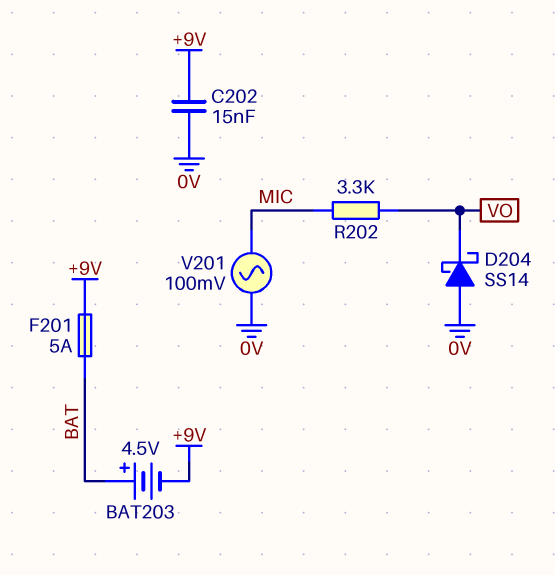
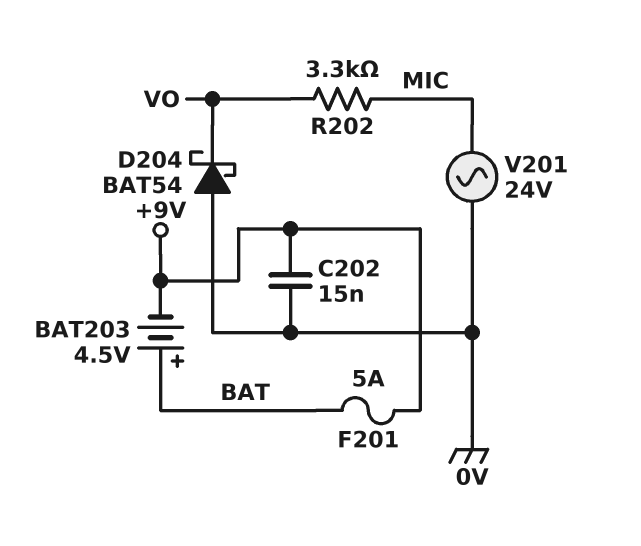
D204: schottky SS14 (A 0V, K VO) -> schottky BAT54 (A 0V, K VO)
V201: AC 100mV (0V, MIC) -> AC 24V (0V, MIC)

